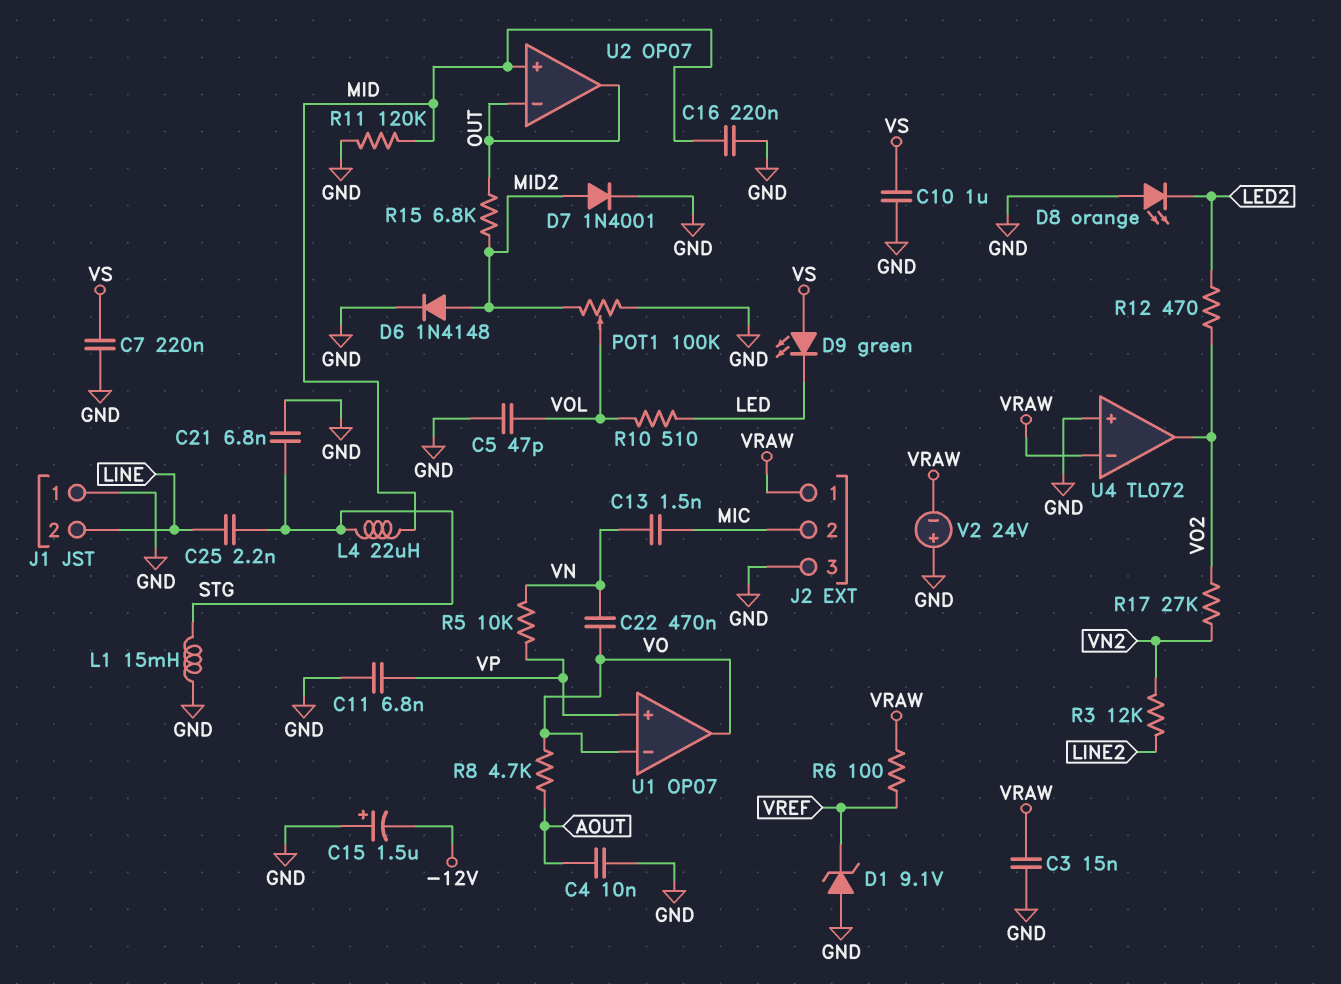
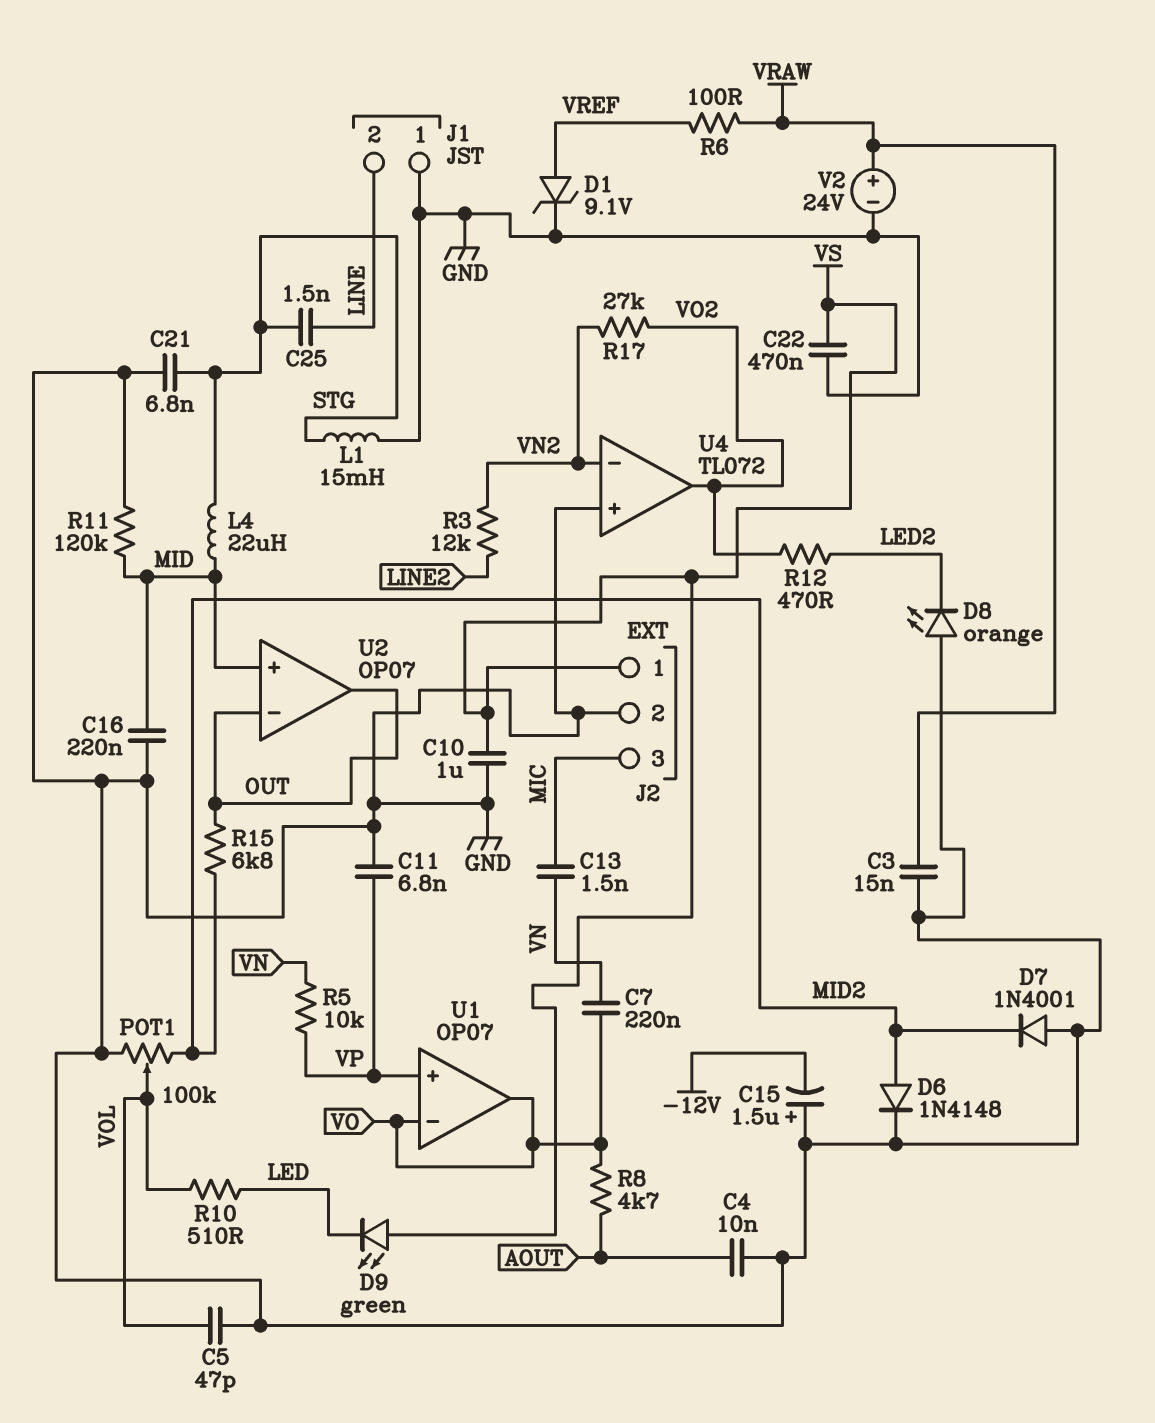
C7: 220nF (GND, VS) -> 220nF (VN, VO)
C22: 470nF (VN, VO) -> 470nF (GND, VS)
C25: 2.2nF (LINE, STG) -> 1.5nF (LINE, STG)
D1: zener 9.1V (A GND, K VREF) -> zener 9.1V (A VREF, K GND)
D7: diode 1N4001 (A MID2, K GND) -> diode 1N4001 (A GND, K MID2)
J2 pin 1: VRAW -> VS
J2 pin 2: MIC -> GND
J2 pin 3: GND -> MIC
U4 pin in-: VRAW -> VN2
V2: 24V (plus GND, minus VRAW) -> 24V (plus VRAW, minus GND)

